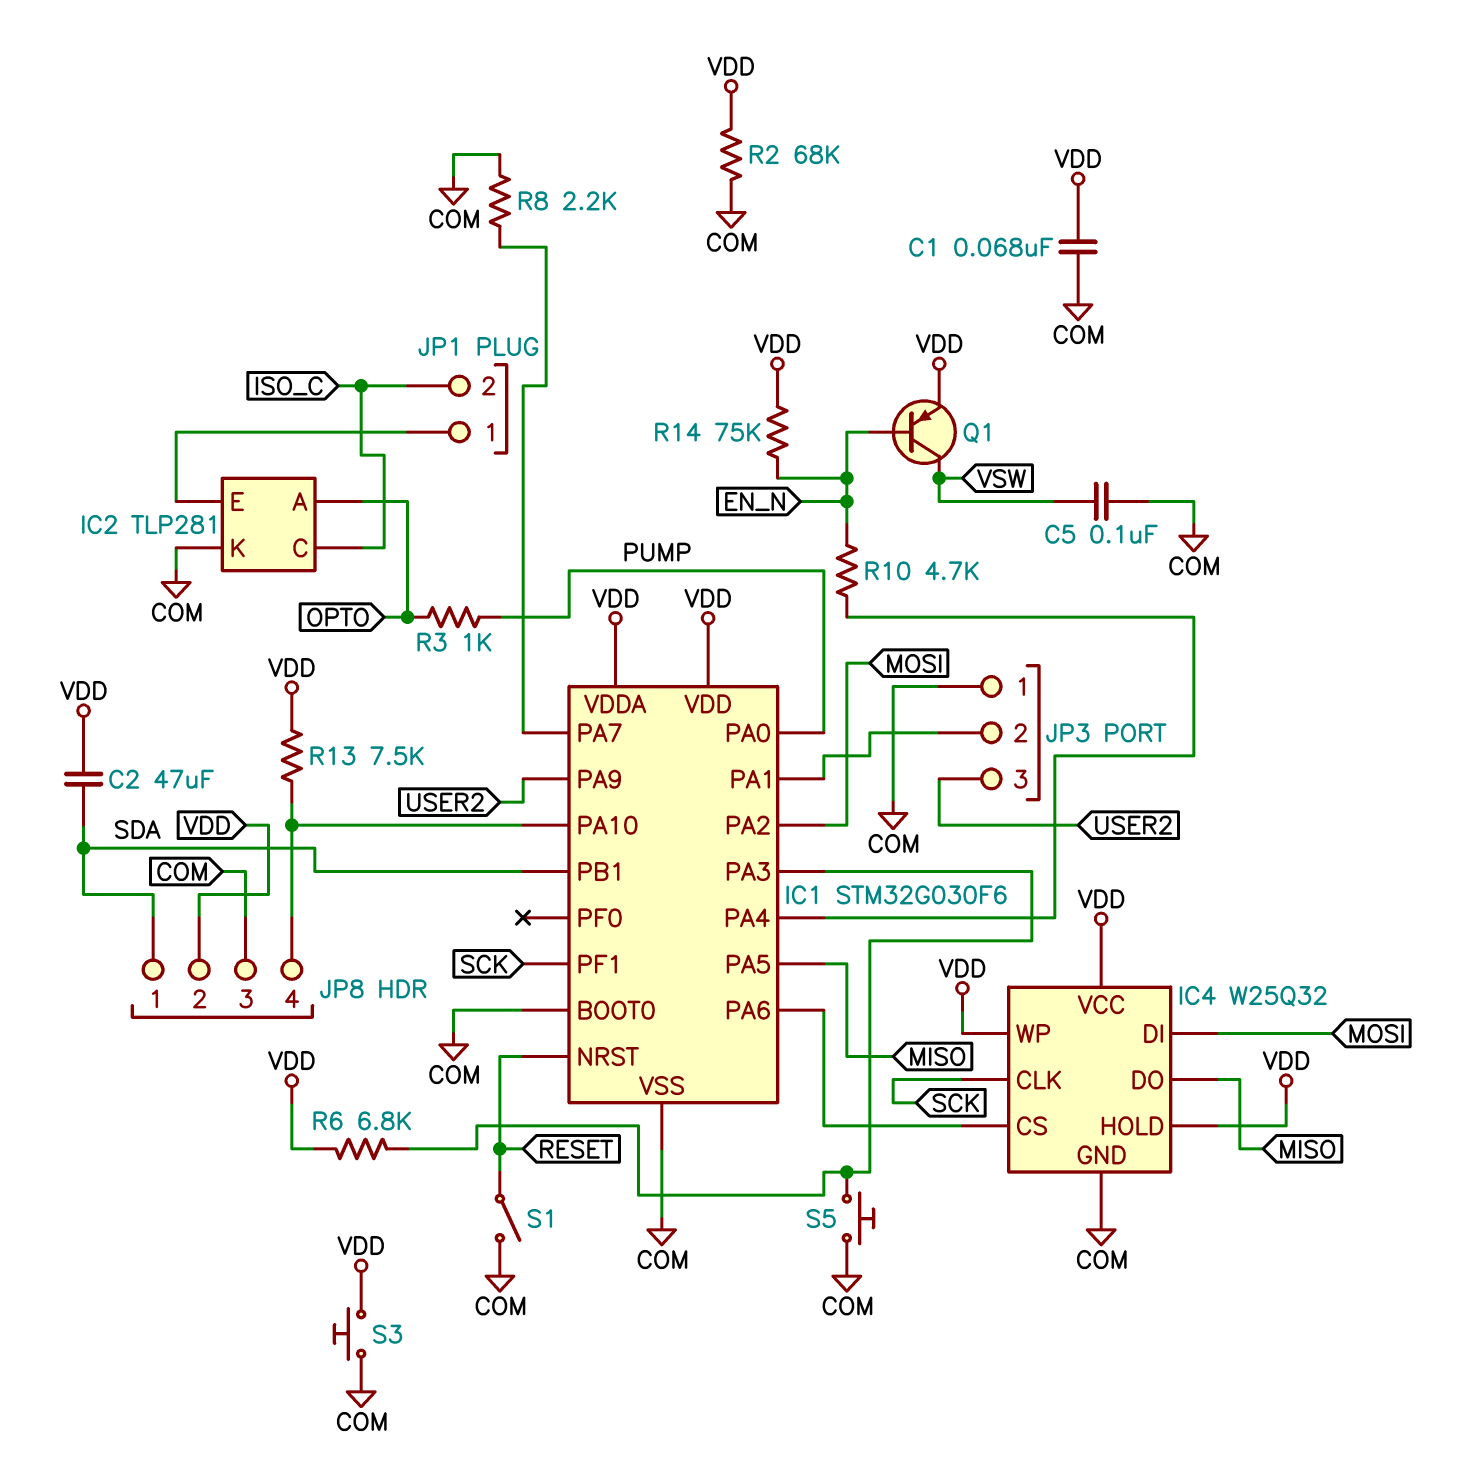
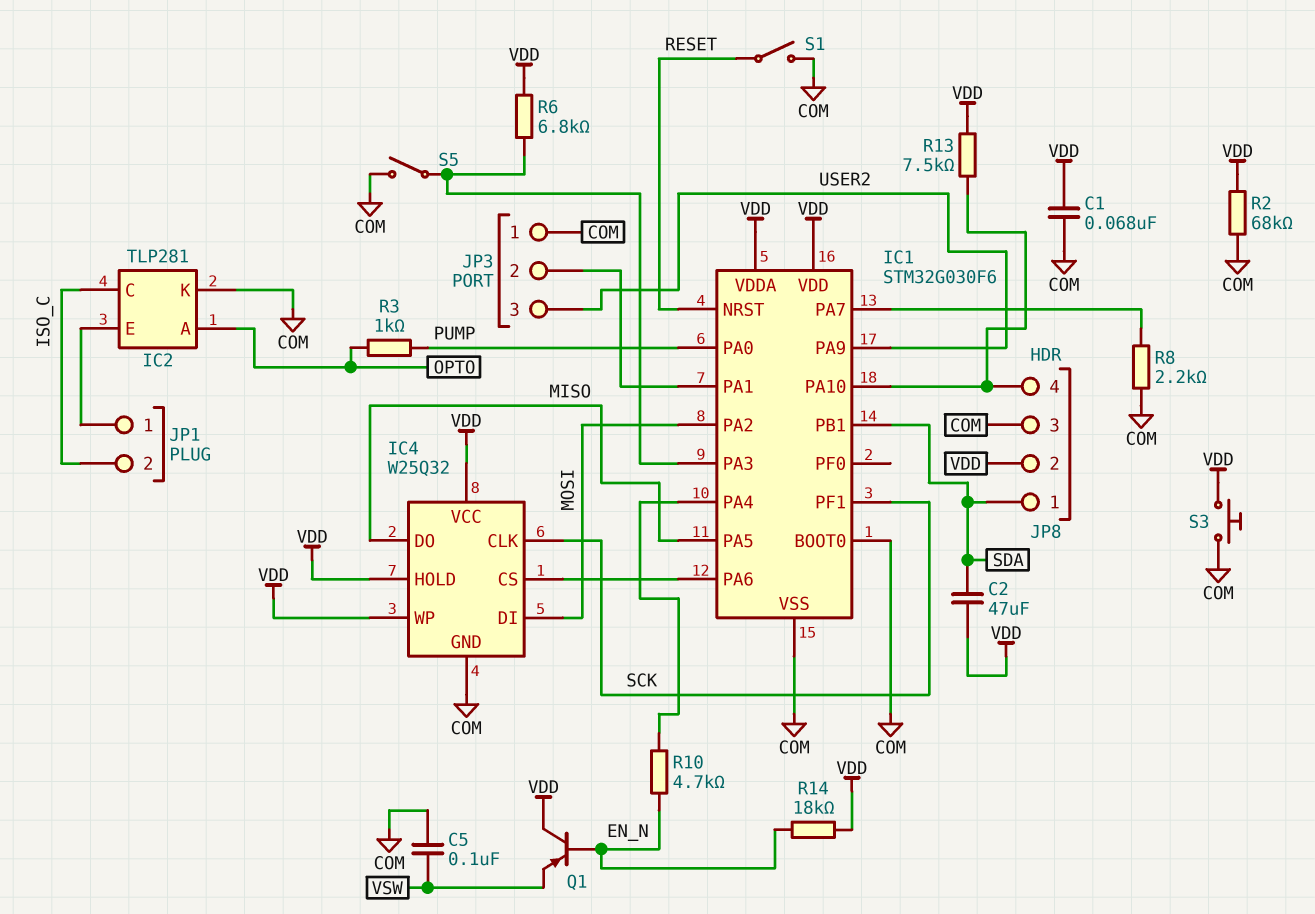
Q1: PNP (B EN_N, C VSW, E VDD) -> PNP (B EN_N, C VDD, E VSW)
R14: 75k (EN_N, VDD) -> 18k (EN_N, VDD)
S5: button (COM, IC1/PA3) -> switch (COM, IC1/PA3)

